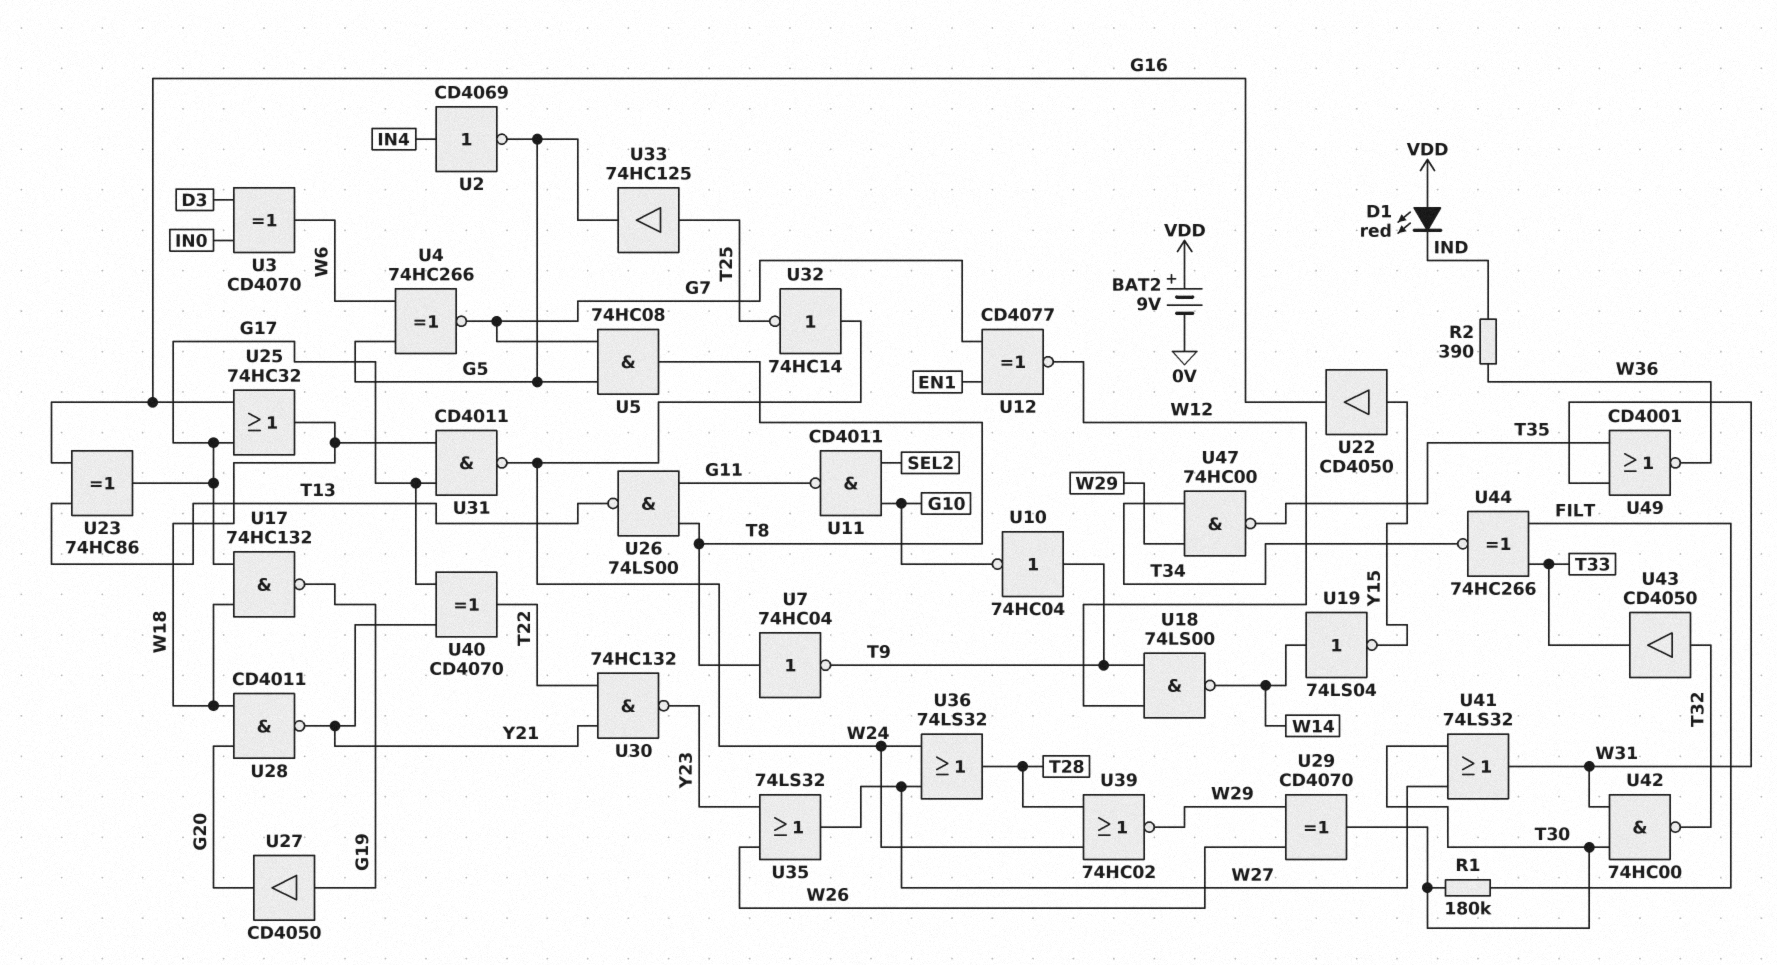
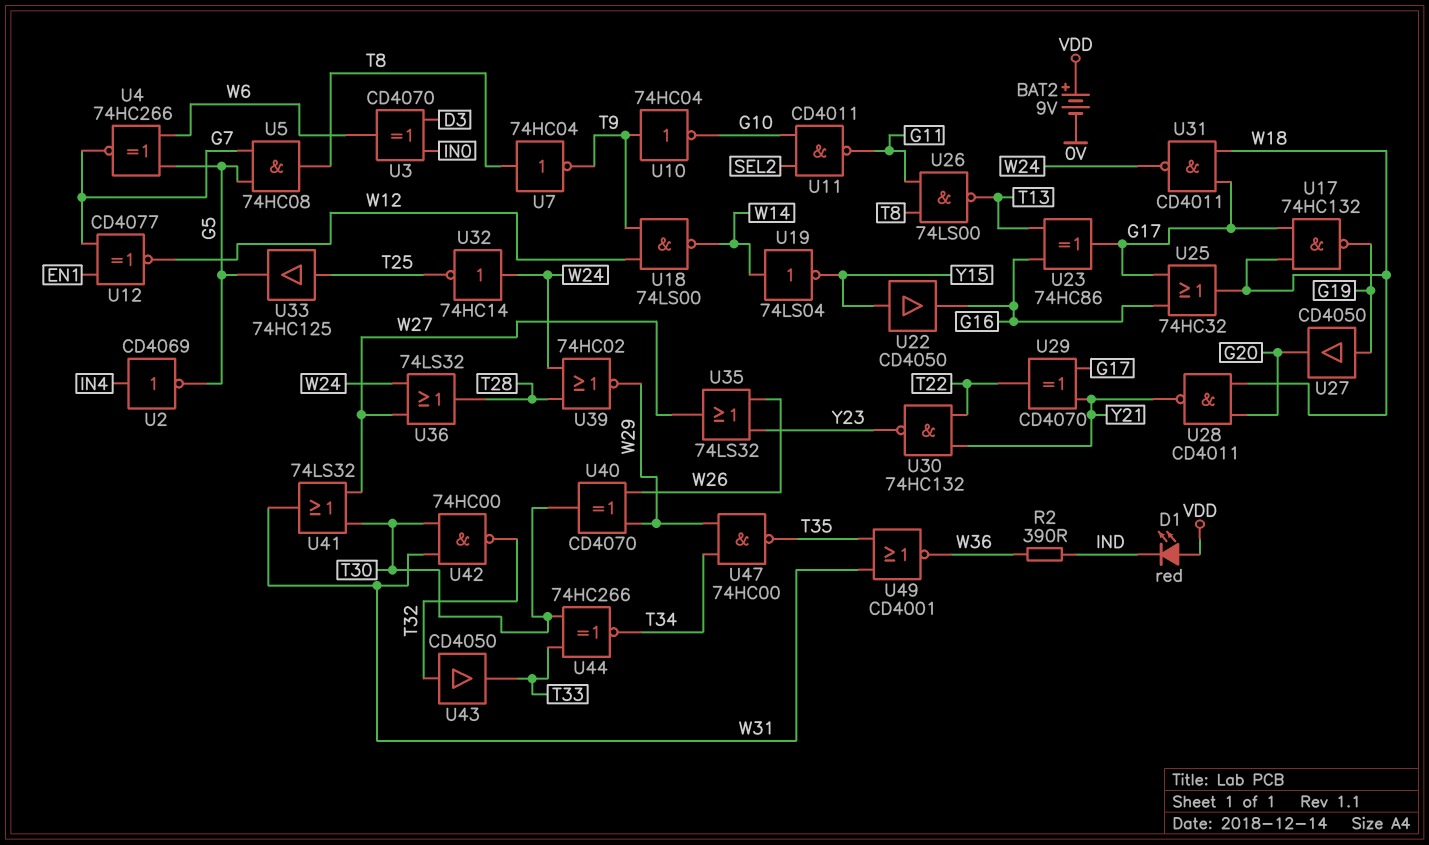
R1: 180k (FILT, T30) -> none
U29: XOR CD4070 (in W26, in W29, out T30) -> XOR CD4070 (in G17, in Y21, out T22)
U40: XOR CD4070 (in G17, in Y21, out T22) -> XOR CD4070 (in W26, in W29, out T30)
U44: XNOR 74HC266 (in FILT, in T33, out T34) -> XNOR 74HC266 (in T30, in T33, out T34)

